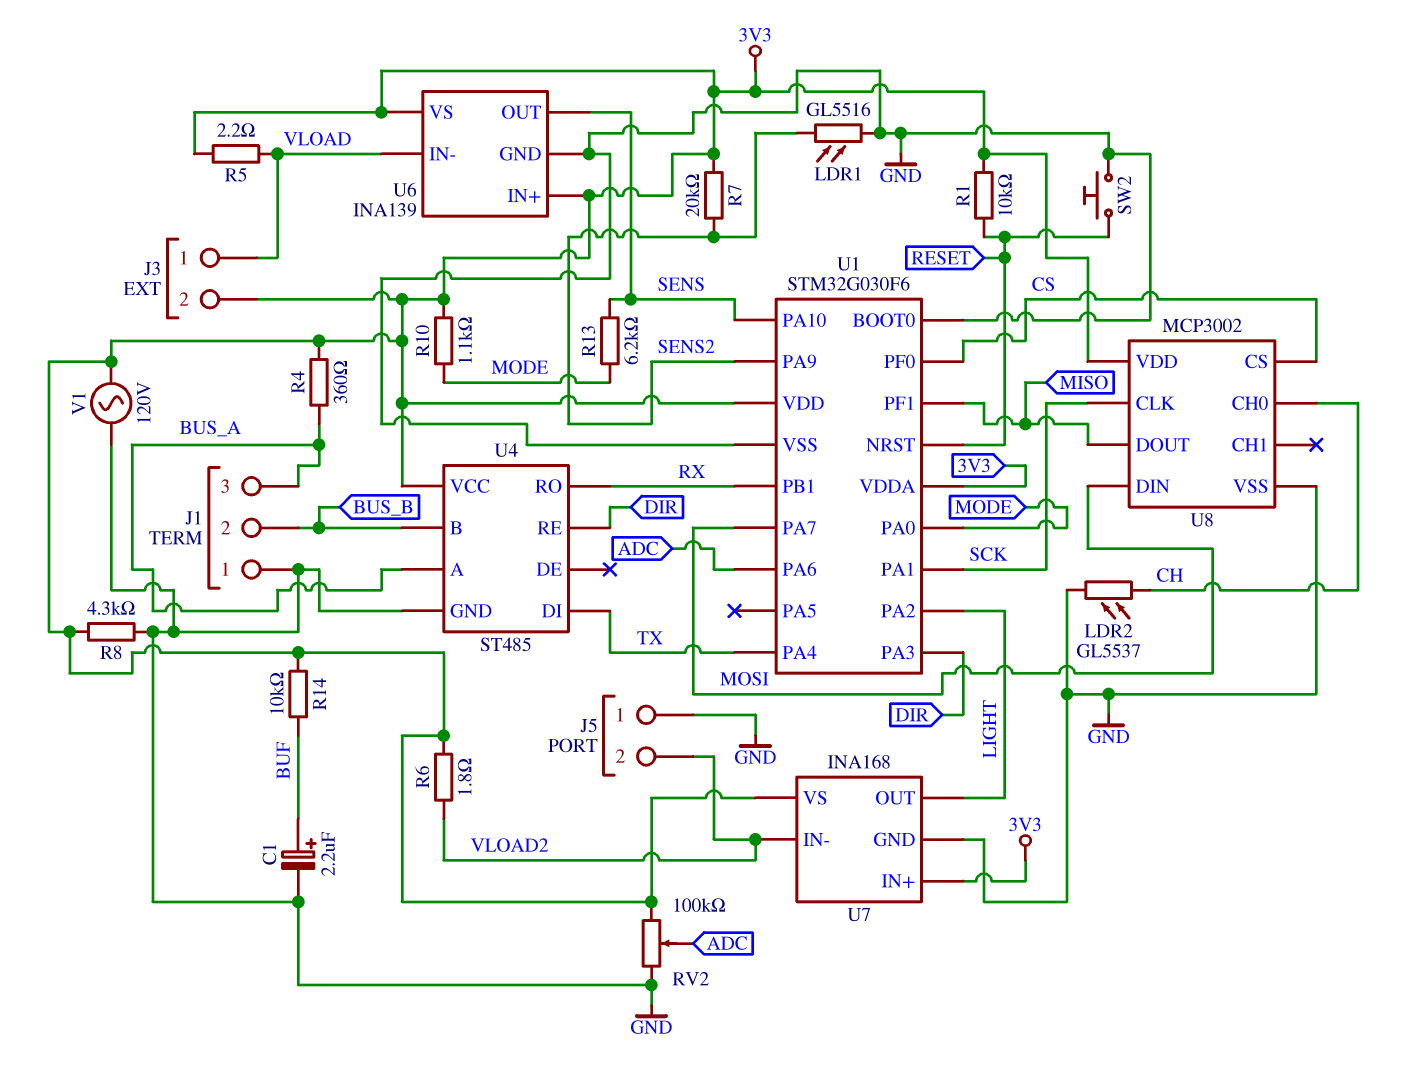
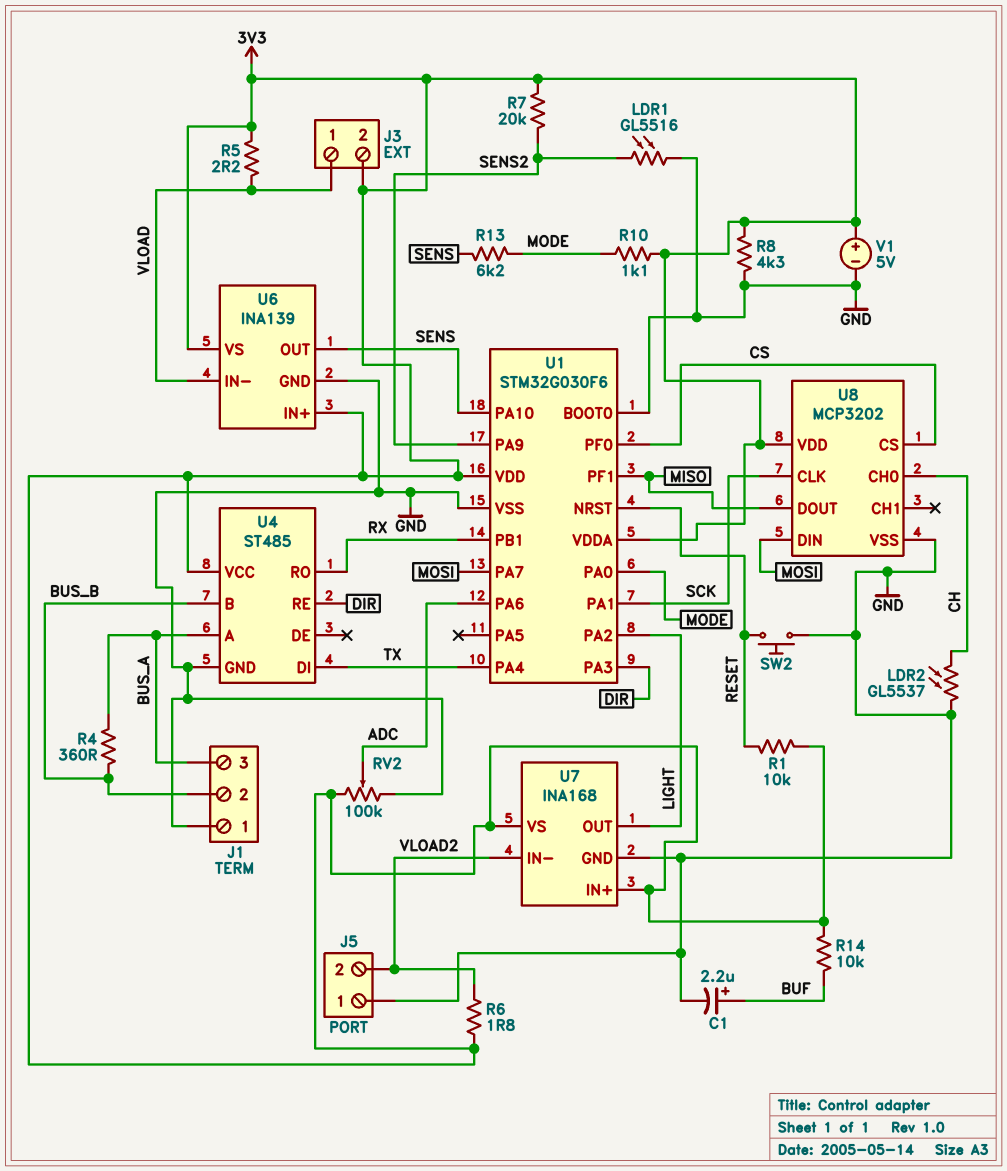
R4: 360 (3V3, BUS_A) -> 360 (BUS_A, BUS_B)
U8: MCP3002 -> MCP3202
V1: AC 120V (3V3, GND) -> 5V (plus 3V3, minus GND)

